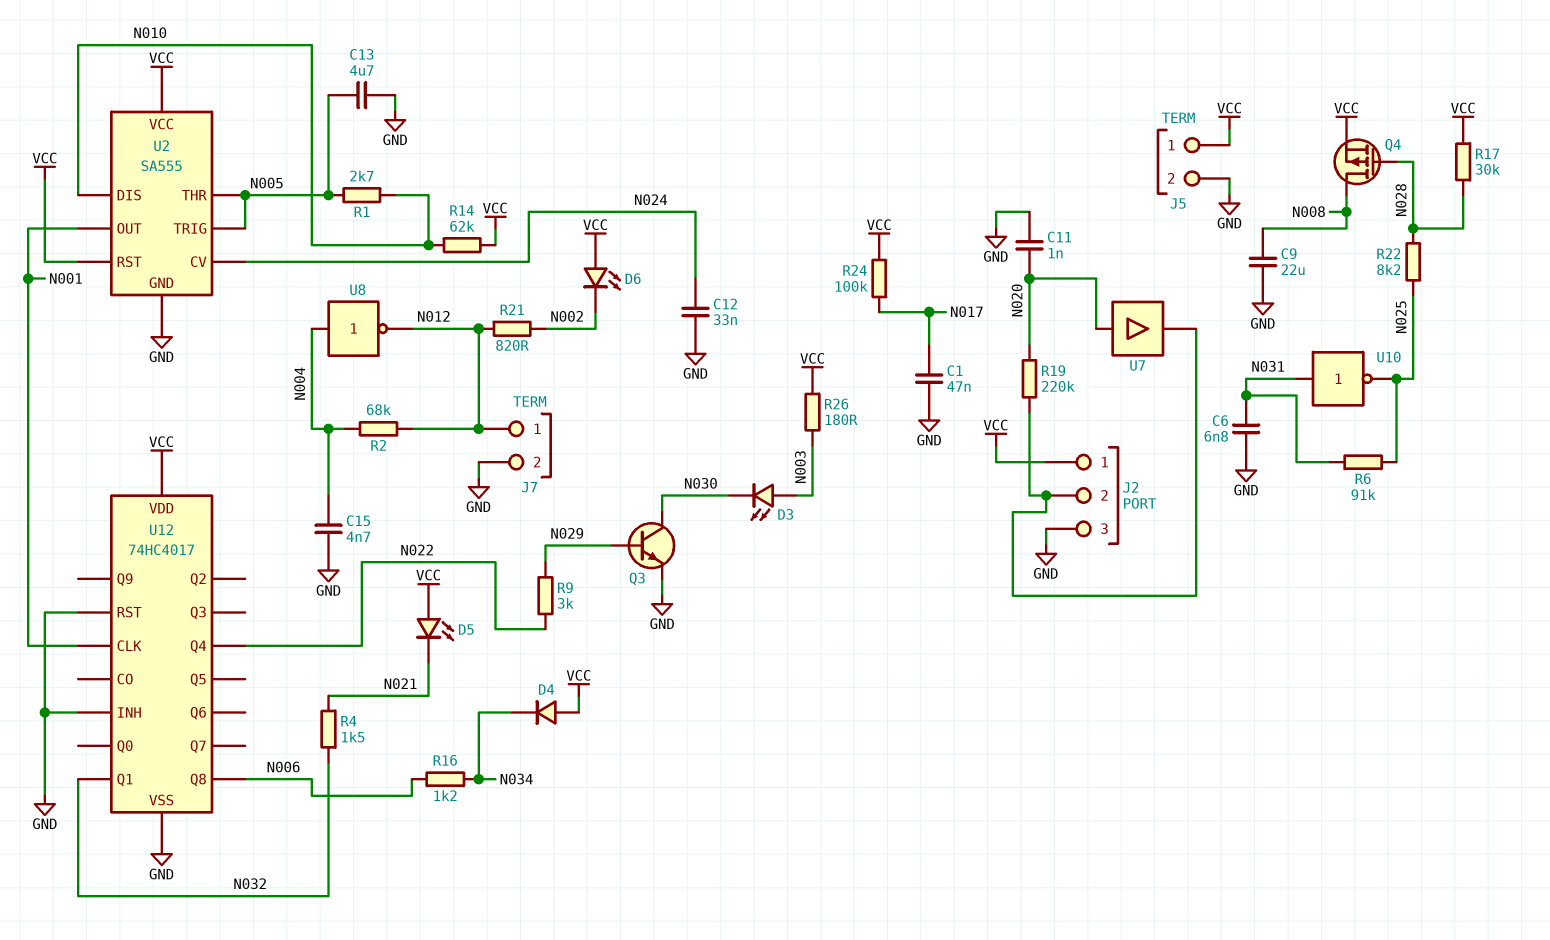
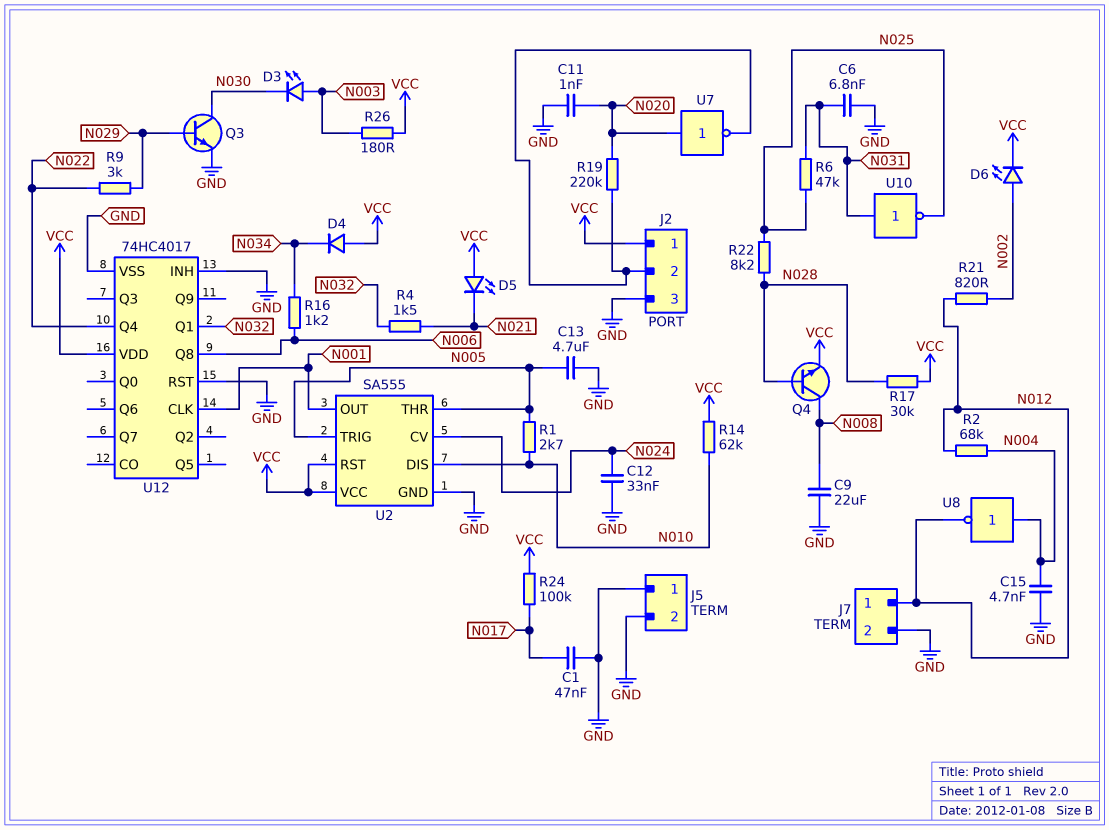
D6: LED (A VCC, K N002) -> LED (A N002, K VCC)
J5 pin 1: VCC -> GND
Q4: PMOS (G N028, D N008, S VCC) -> NPN (B N028, C N008, E VCC)
R6: 91k (N025, N031) -> 47k (N025, N031)
U7: buffer (in N020, out J2/2) -> NOT (in N020, out J2/2)

